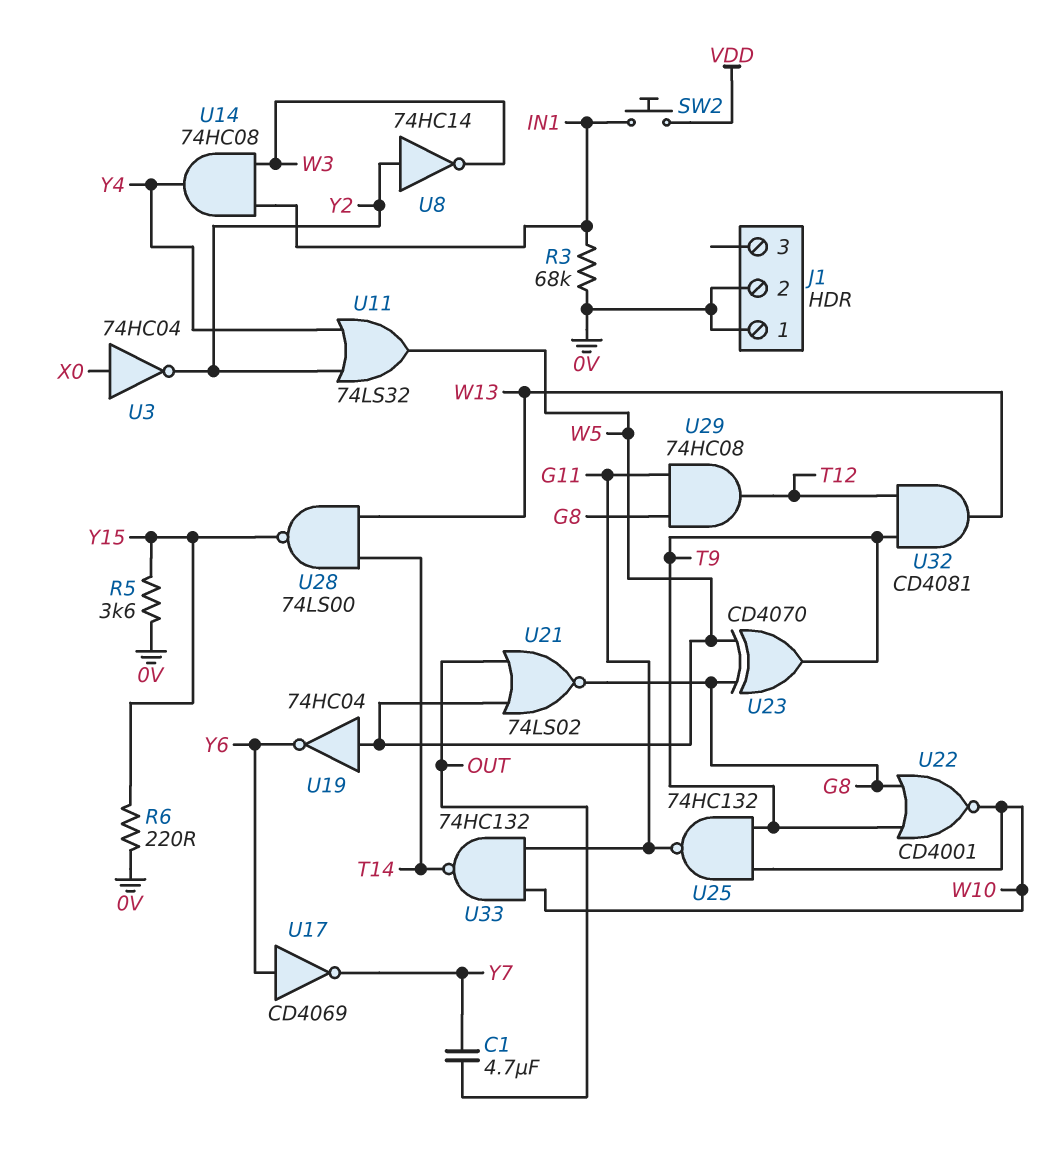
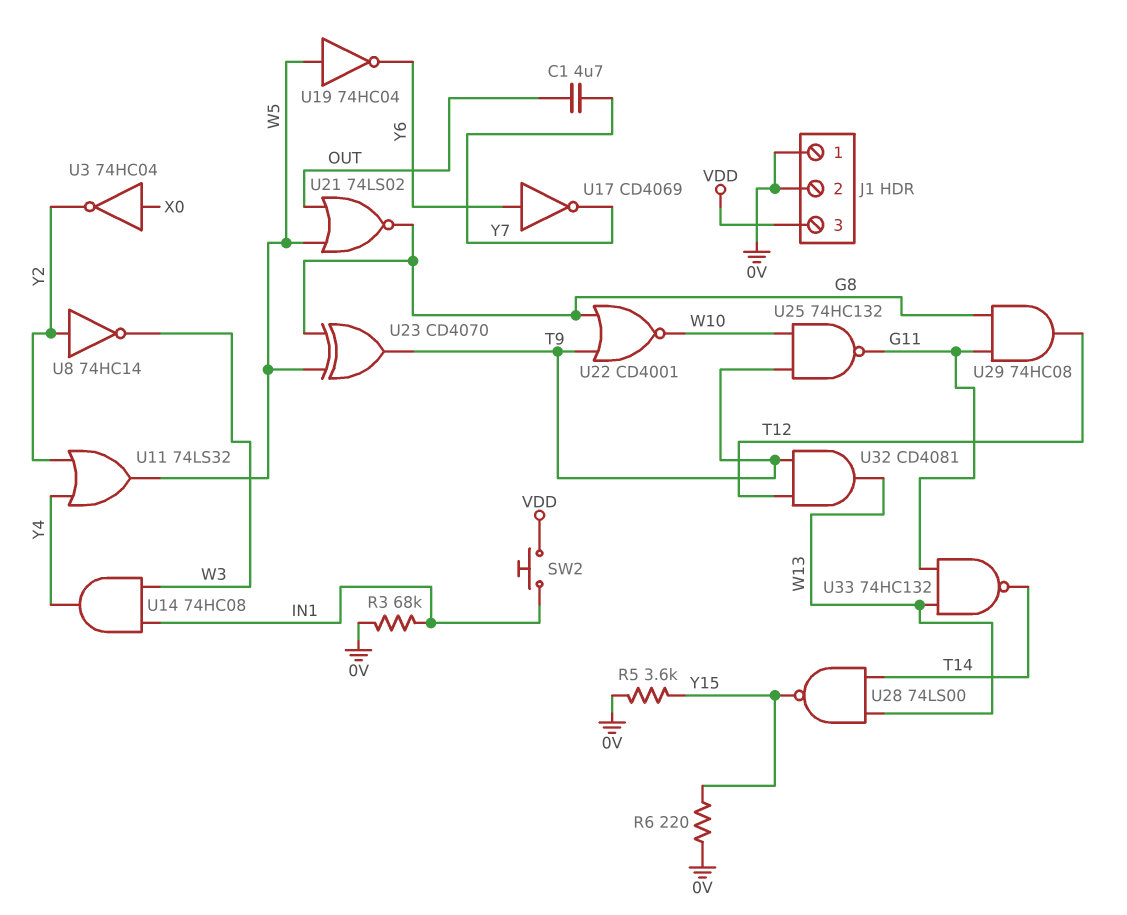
J1 pin 3: none -> VDD
U33: NAND 74HC132 (in G11, in W10, out T14) -> NAND 74HC132 (in G11, in W13, out T14)

